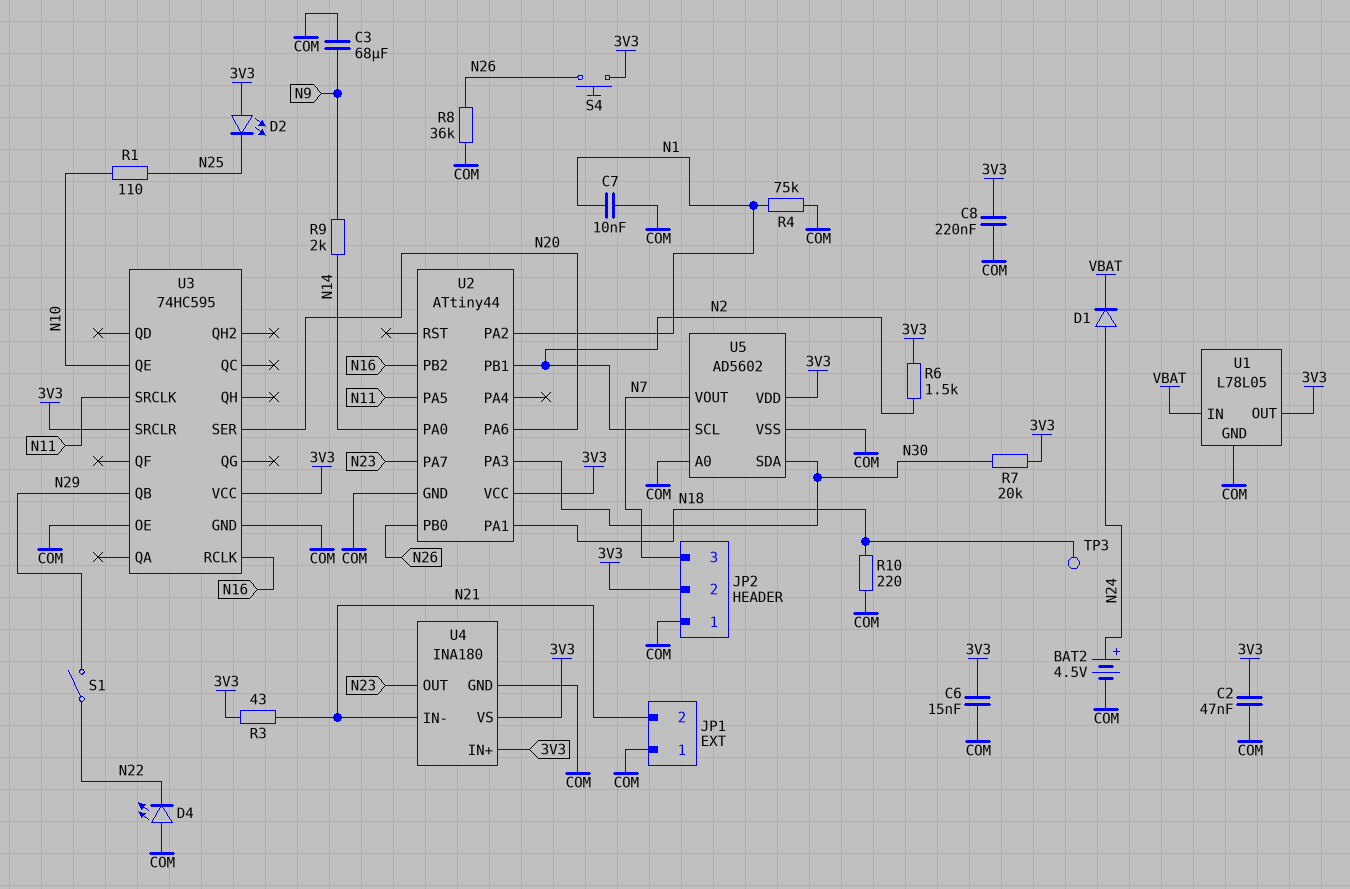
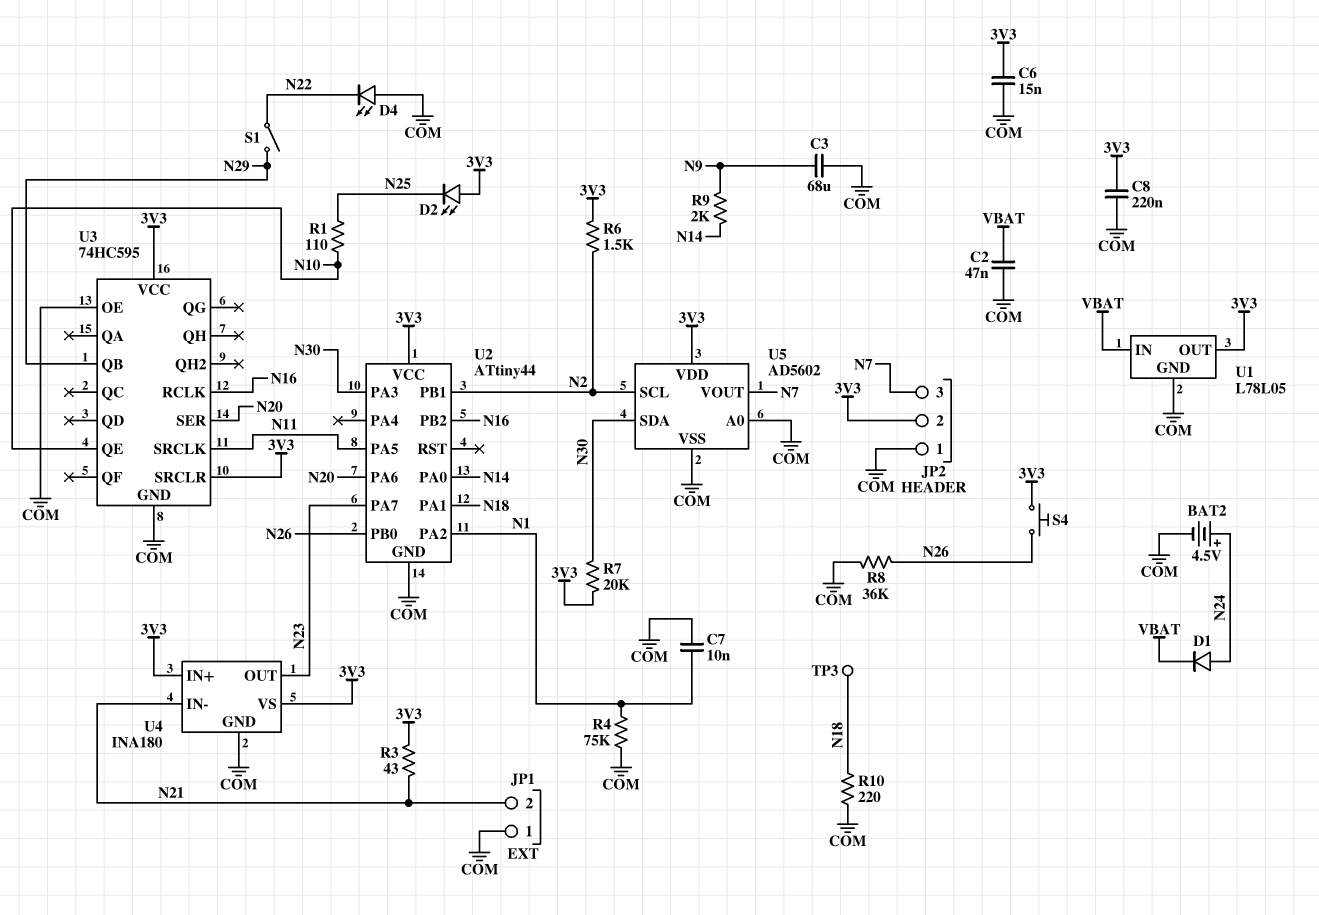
C2: 47nF (3V3, COM) -> 47nF (COM, VBAT)

